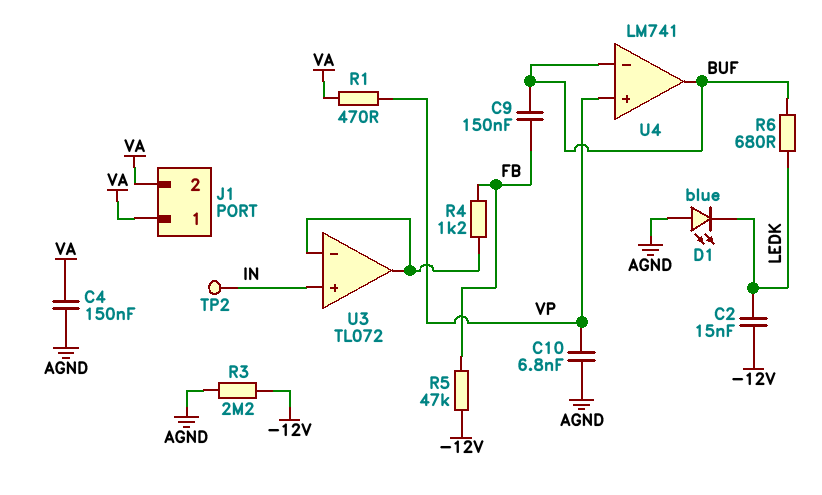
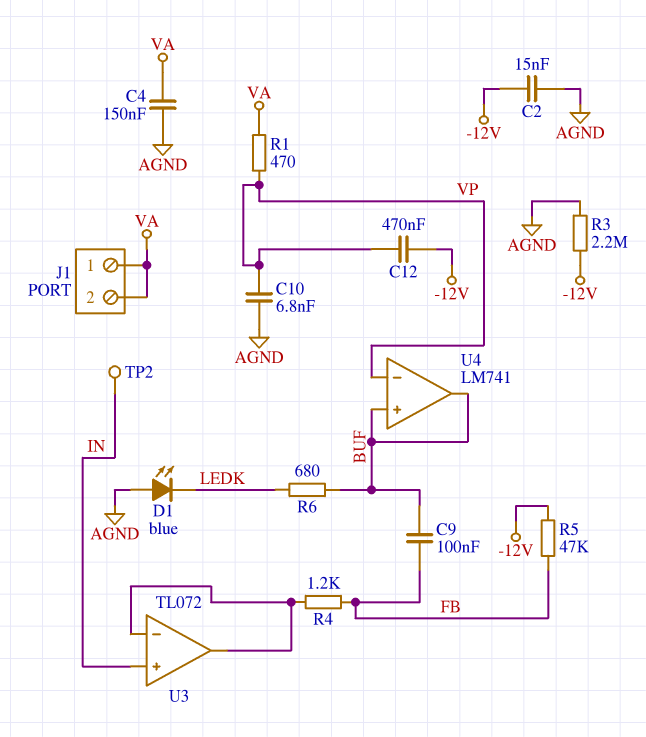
C2: 15nF (-12V, LEDK) -> 15nF (-12V, AGND)
C9: 150nF (BUF, FB) -> 100nF (BUF, FB)
C12: none -> 470nF (-12V, VP)
U4 pin in+: VP -> BUF
U4 pin in-: BUF -> VP

